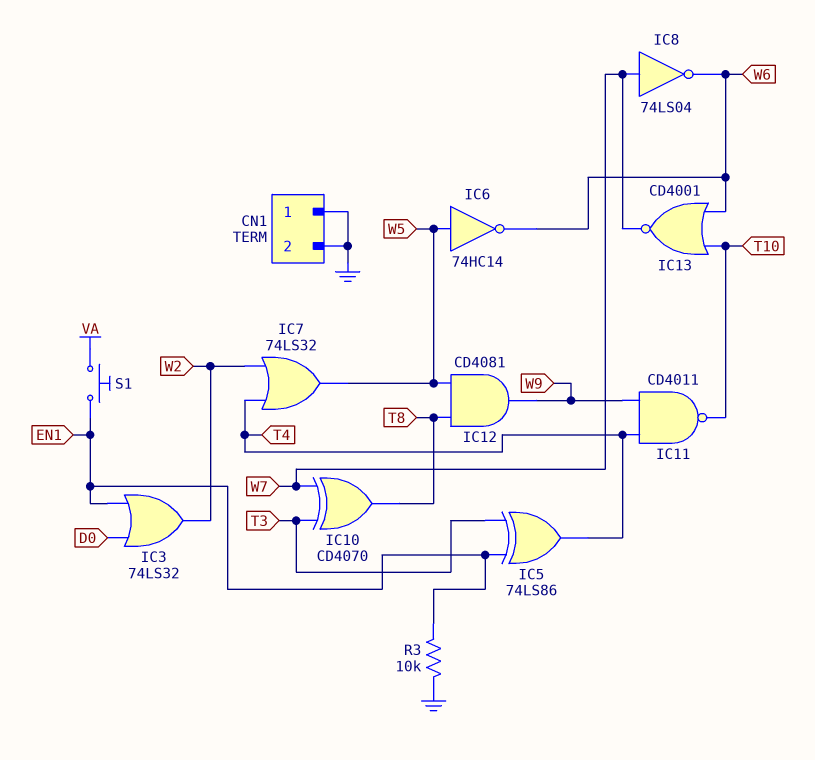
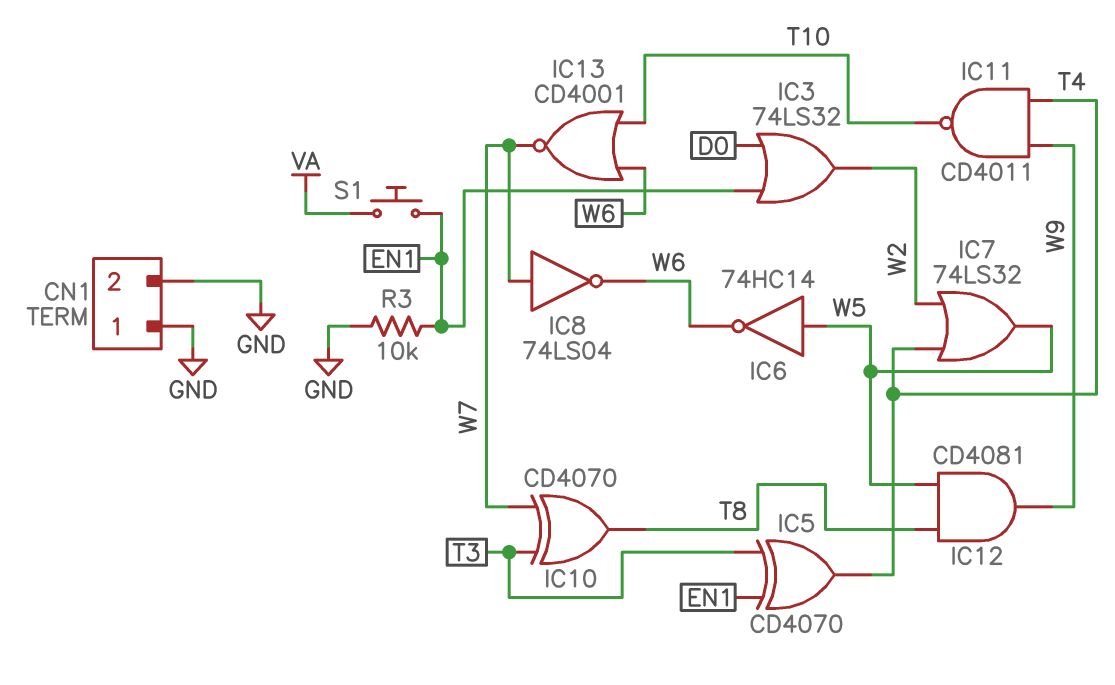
IC5: XOR 74LS86 (in EN1, in T3, out T4) -> XOR CD4070 (in EN1, in T3, out T4)

